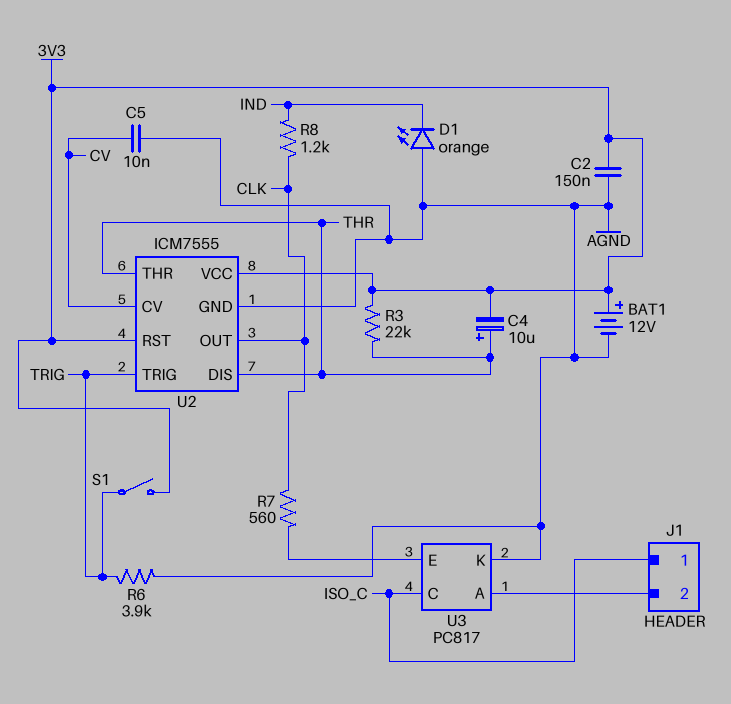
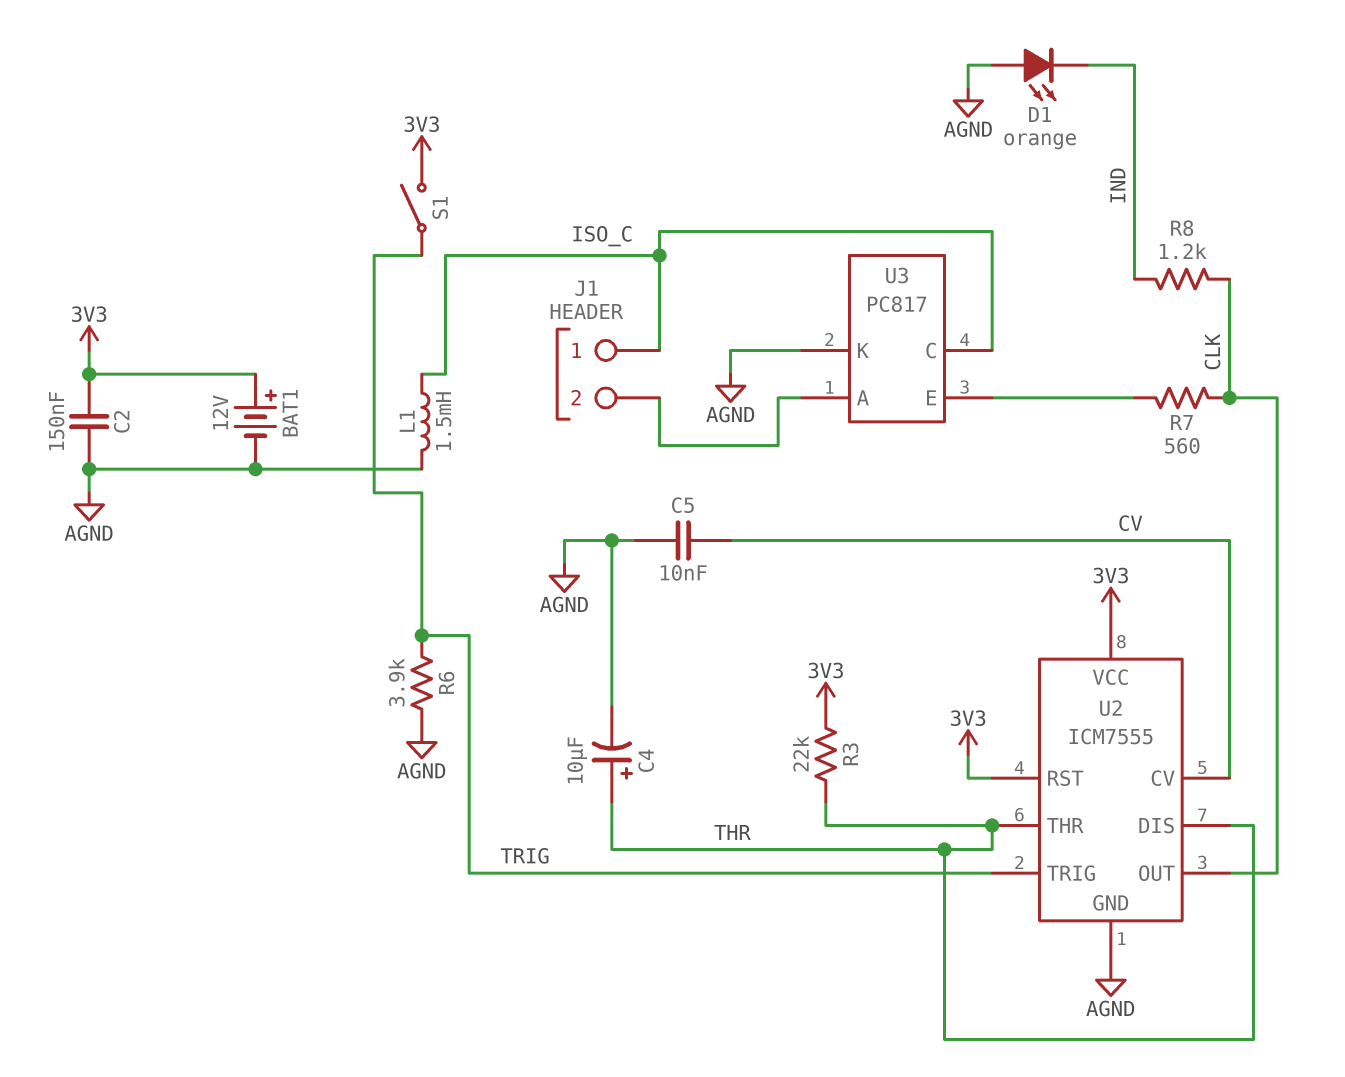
C4: 10uF (plus THR, minus 3V3) -> 10uF (plus THR, minus AGND)
L1: none -> 1.5mH (AGND, ISO_C)

